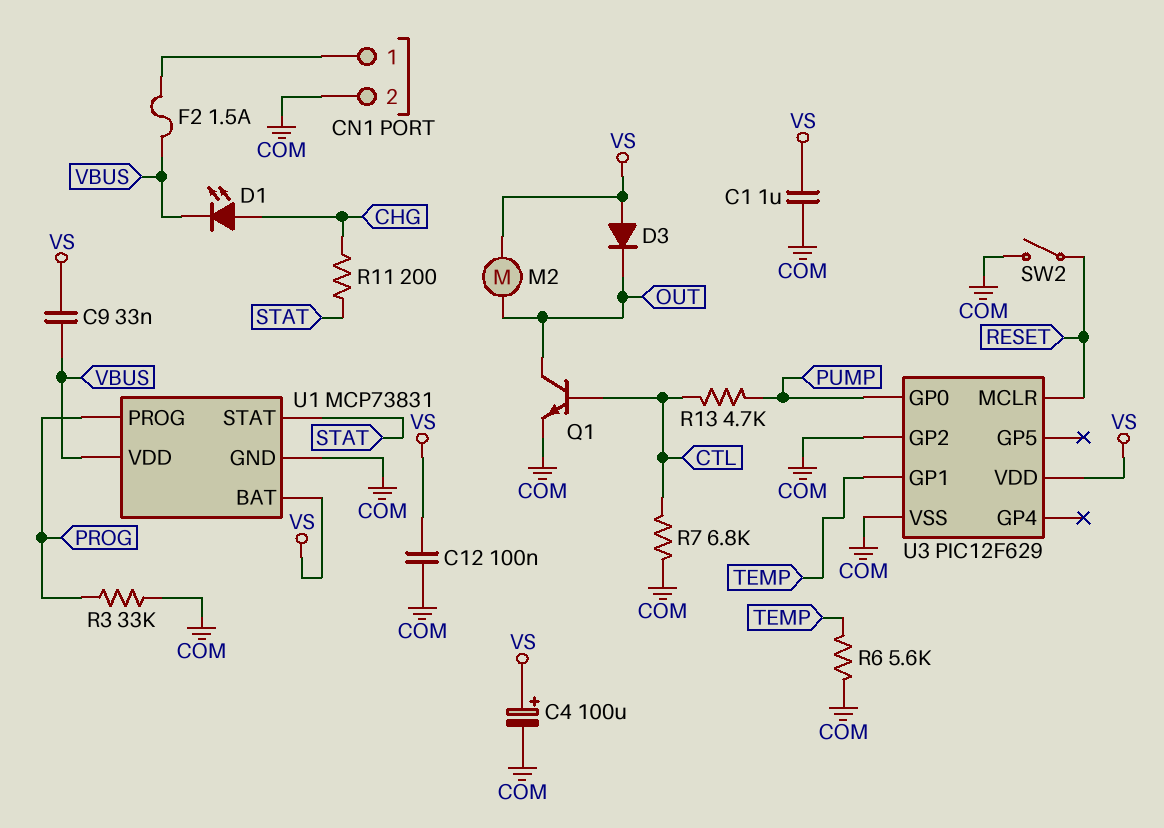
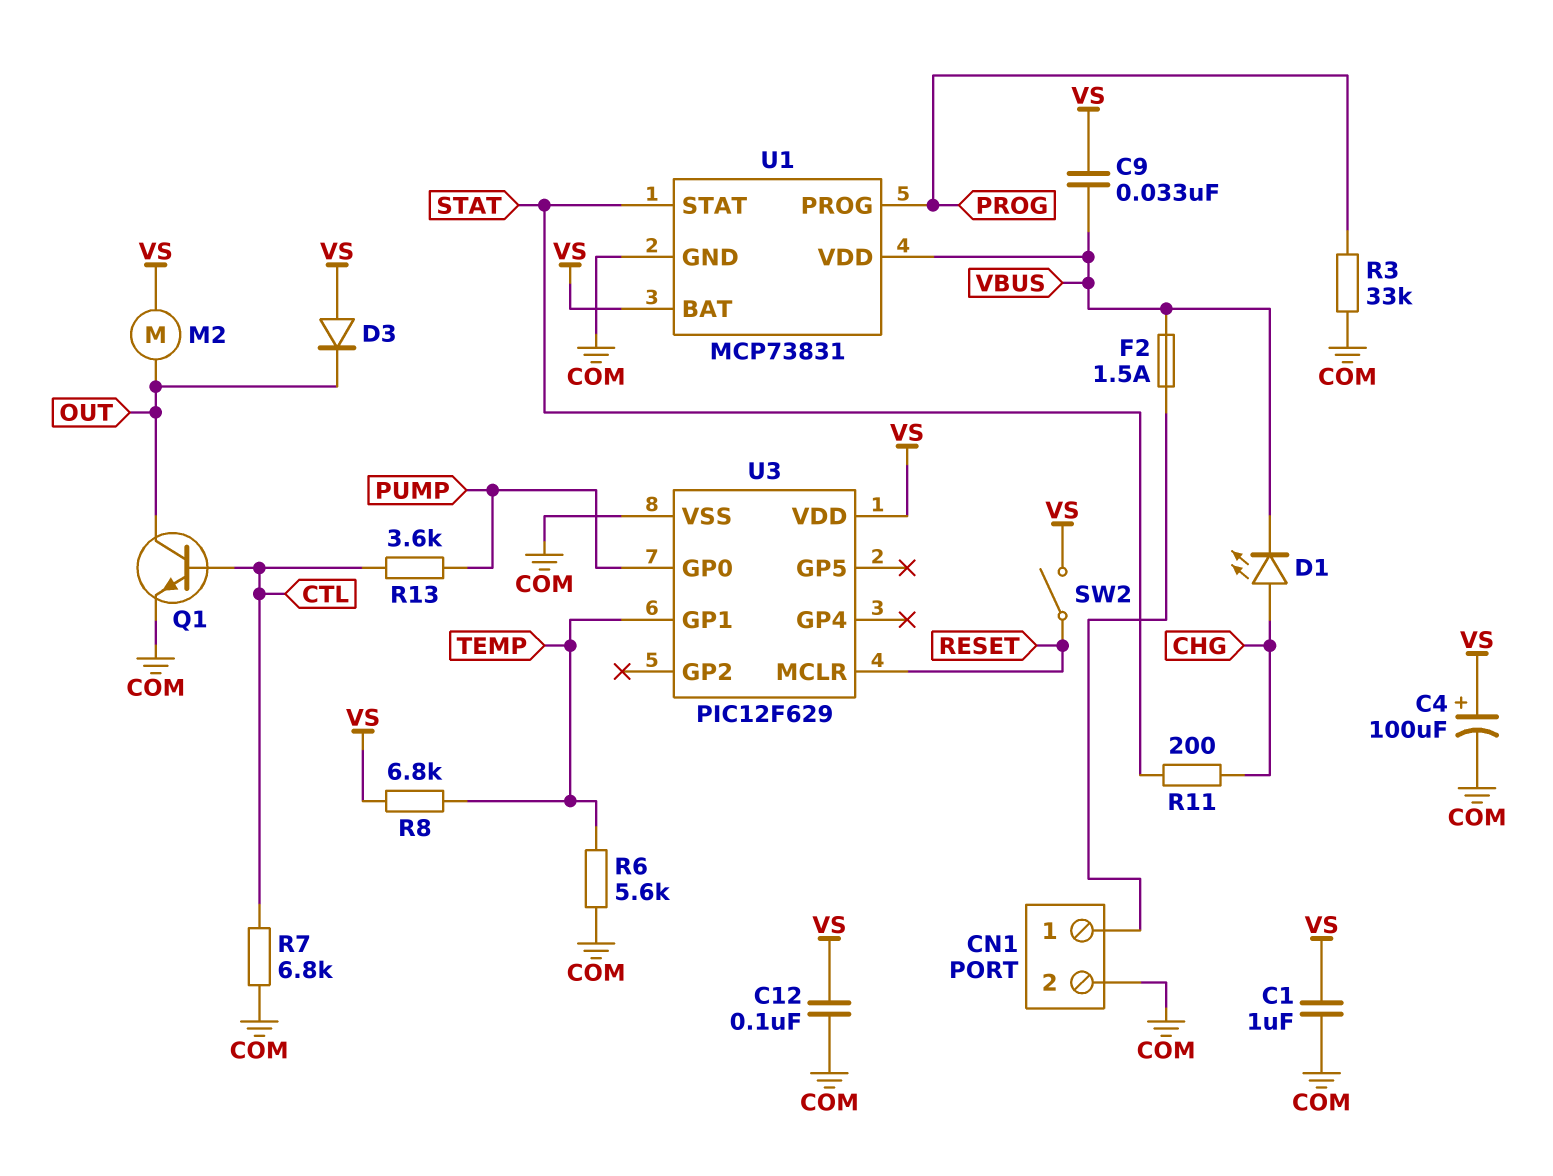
R8: none -> 6.8k (TEMP, VS)
R13: 4.7k (CTL, PUMP) -> 3.6k (CTL, PUMP)
SW2: switch (COM, RESET) -> switch (RESET, VS)
U3 pin GP2: COM -> none

